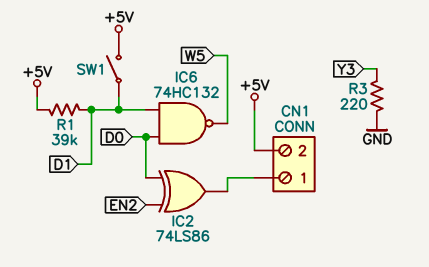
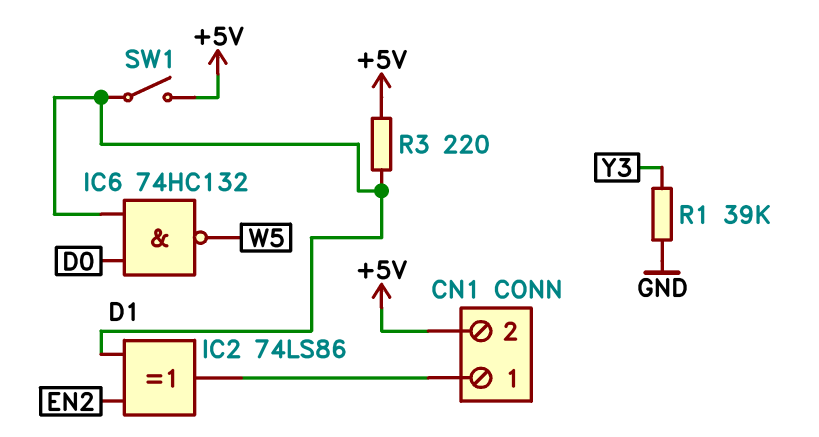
IC2: XOR 74LS86 (in D0, in EN2, out CN1/1) -> XOR 74LS86 (in D1, in EN2, out CN1/1)
R1: 39k (+5V, D1) -> 39k (GND, Y3)
R3: 220 (GND, Y3) -> 220 (+5V, D1)

